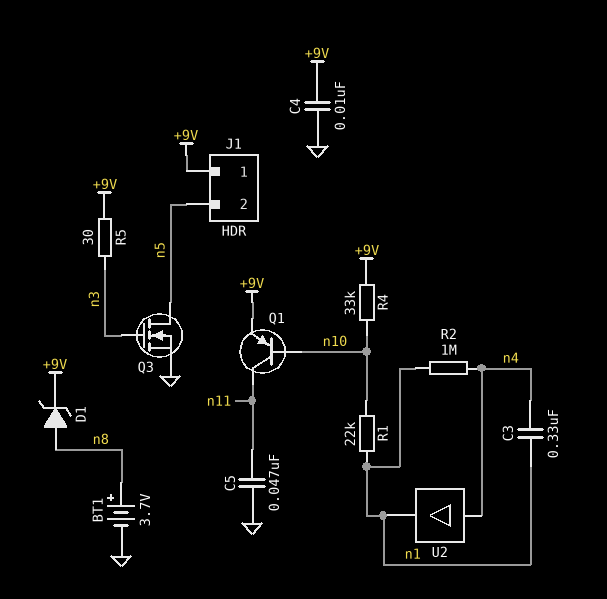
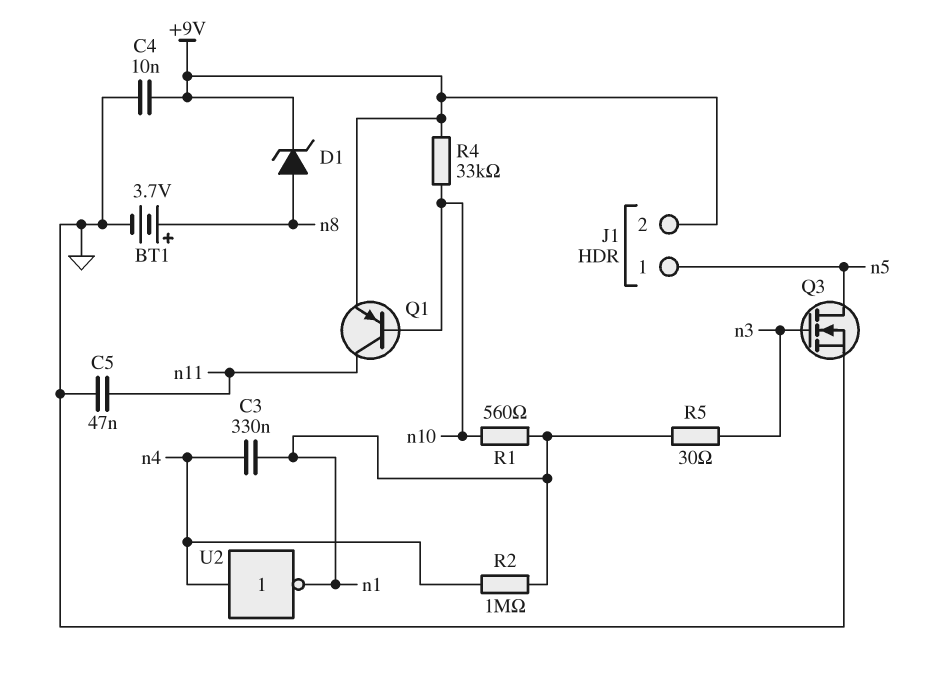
J1 pin 1: +9V -> n5
J1 pin 2: n5 -> +9V
R1: 22k (n1, n10) -> 560 (n1, n10)
R5: 30 (+9V, n3) -> 30 (n1, n3)
U2: buffer (in n4, out n1) -> NOT (in n4, out n1)

